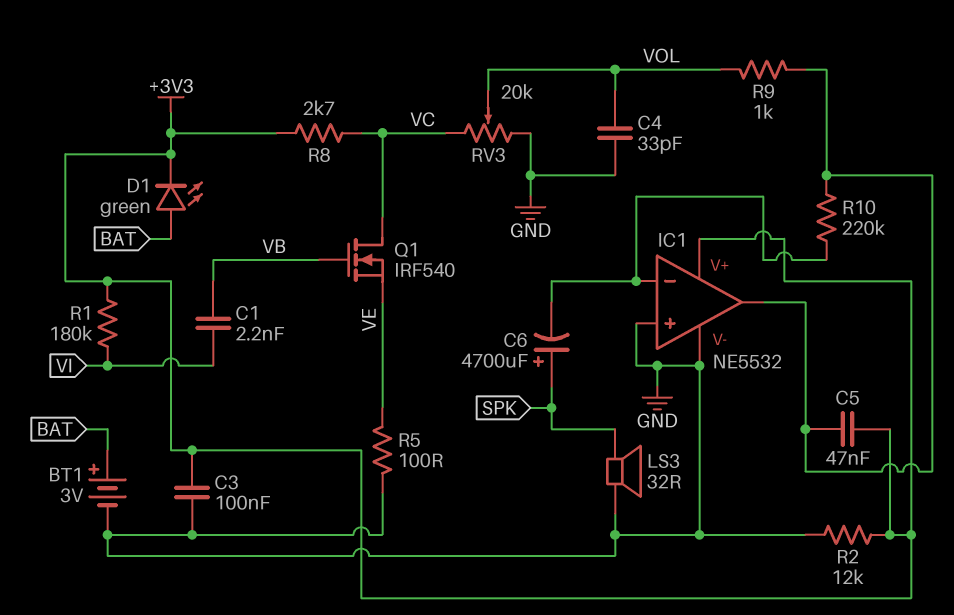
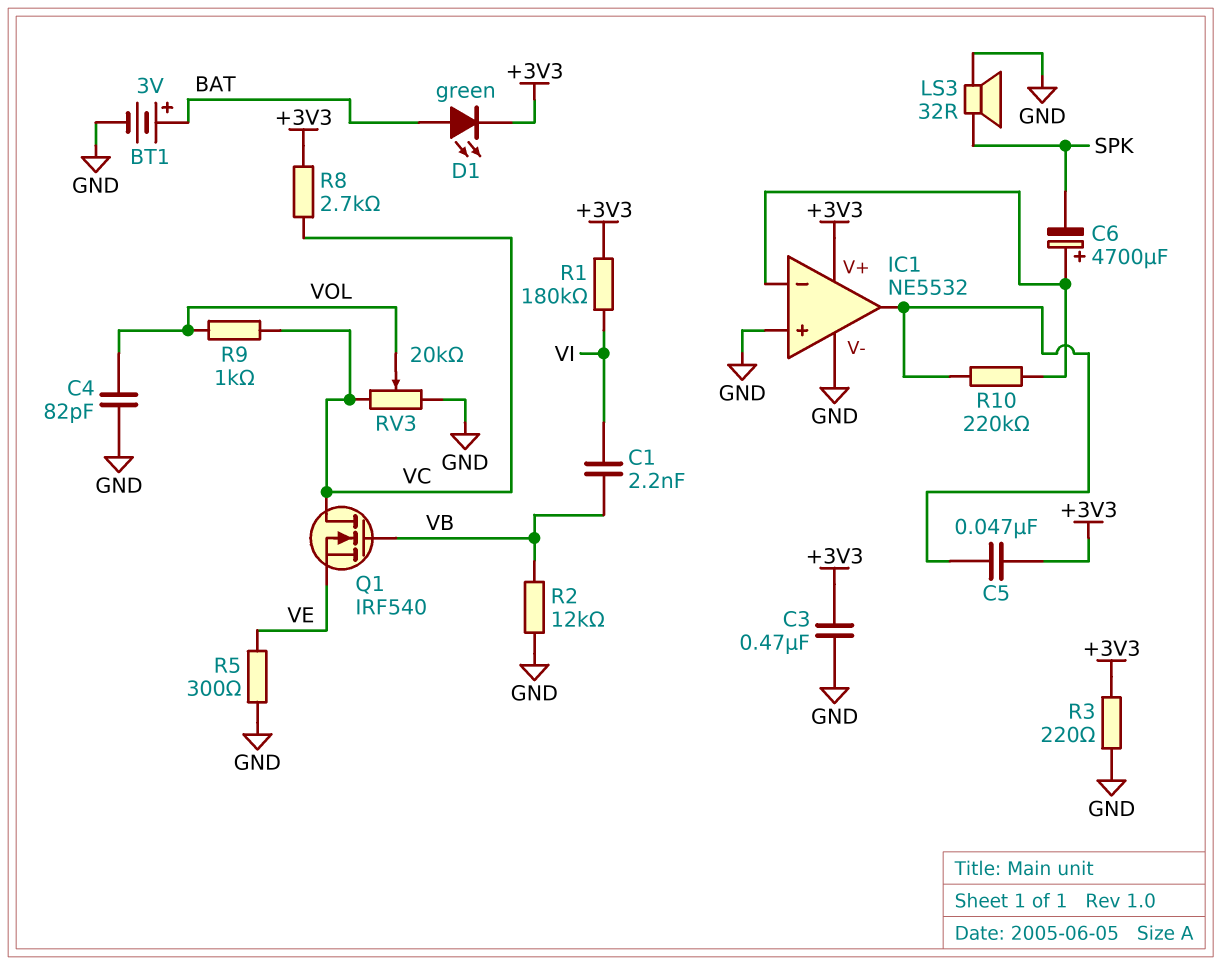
C3: 100nF (+3V3, GND) -> 470nF (+3V3, GND)
C4: 33pF (GND, VOL) -> 82pF (GND, VOL)
C6: 4700uF (plus SPK, minus IC1/in-) -> 4700uF (plus IC1/in-, minus SPK)
R2: 12k (+3V3, GND) -> 12k (GND, VB)
R3: none -> 220 (+3V3, GND)
R5: 100 (GND, VE) -> 300 (GND, VE)
R9: 1k (IC1/out, VOL) -> 1k (VC, VOL)

